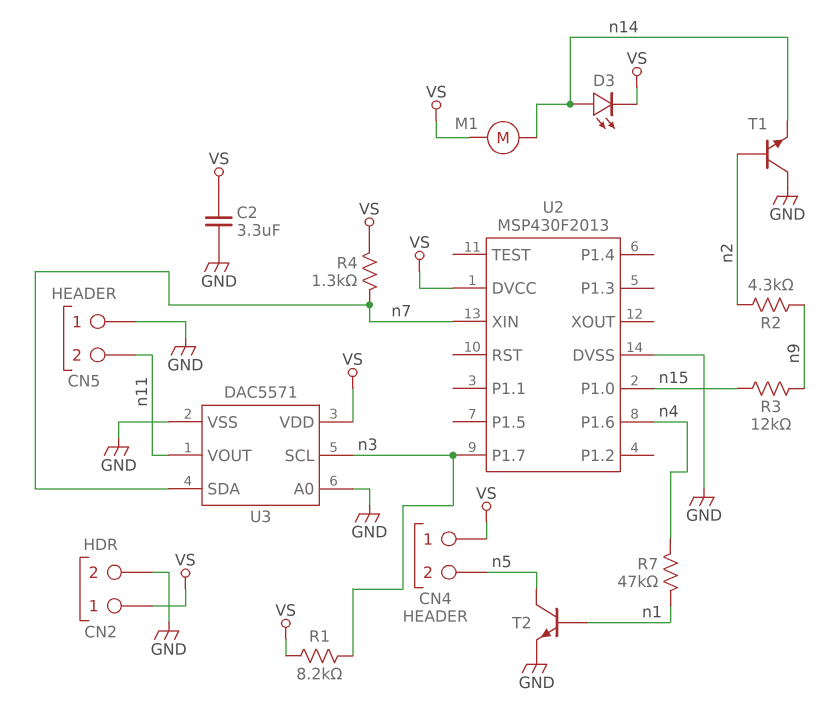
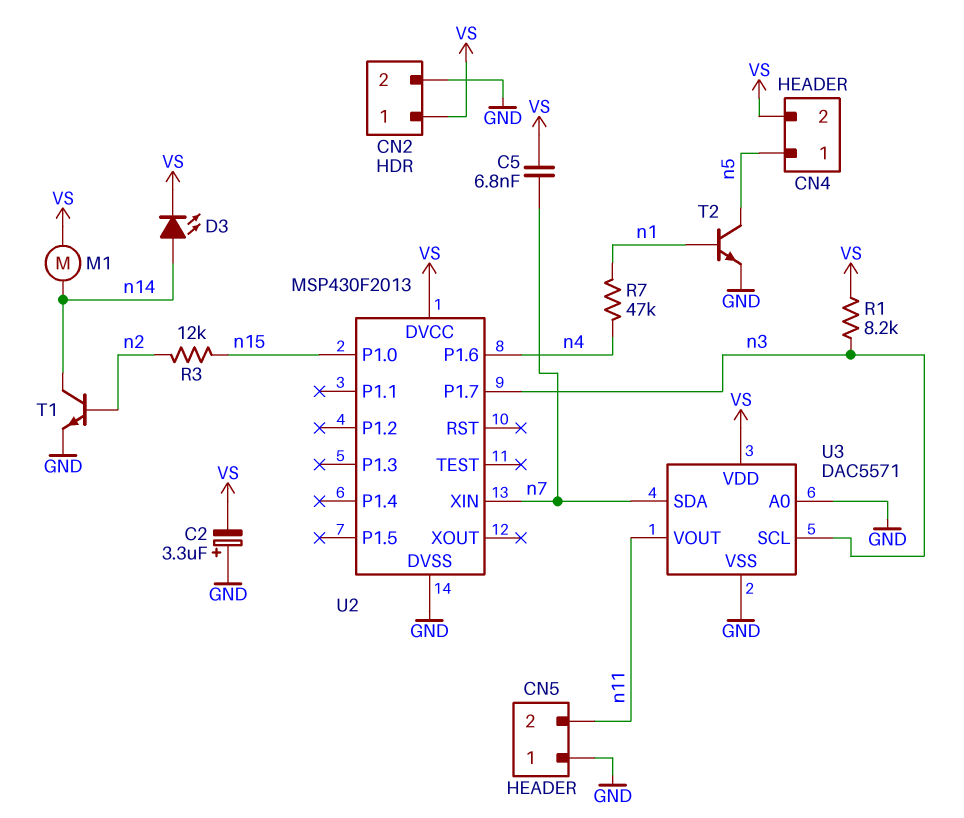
C2: 3.3uF (GND, VS) -> 3.3uF (plus GND, minus VS)
C5: none -> 6.8nF (VS, n7)
CN4 pin 1: VS -> n5
CN4 pin 2: n5 -> VS
R2: 4.3k (n2, n9) -> none
R3: 12k (n9, n15) -> 12k (n2, n15)
R4: 1.3k (VS, n7) -> none
T1: NPN (B n2, C GND, E n14) -> NPN (B n2, C n14, E GND)

